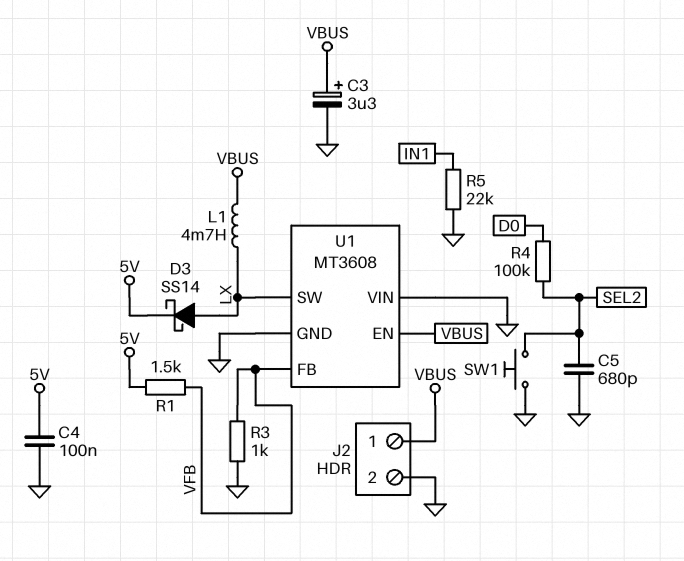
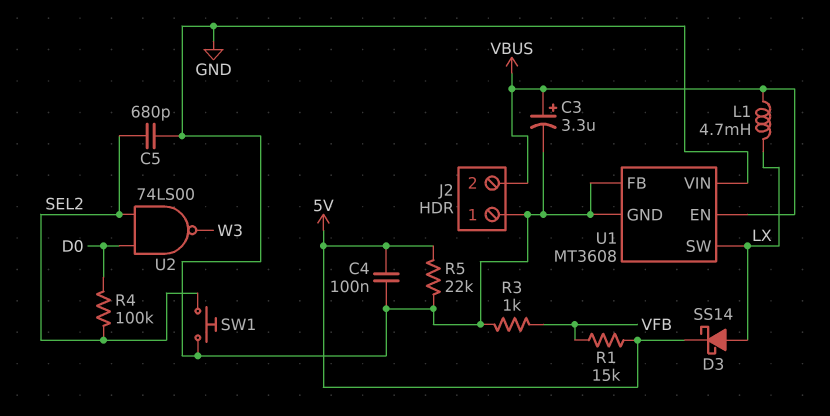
J2 pin 1: VBUS -> GND
J2 pin 2: GND -> VBUS
R1: 1.5k (5V, VFB) -> 15k (5V, VFB)
R5: 22k (GND, IN1) -> 22k (5V, GND)
U1 pin FB: VFB -> GND
U2: none -> NAND 74LS00 (in D0, in SEL2, out W3)

